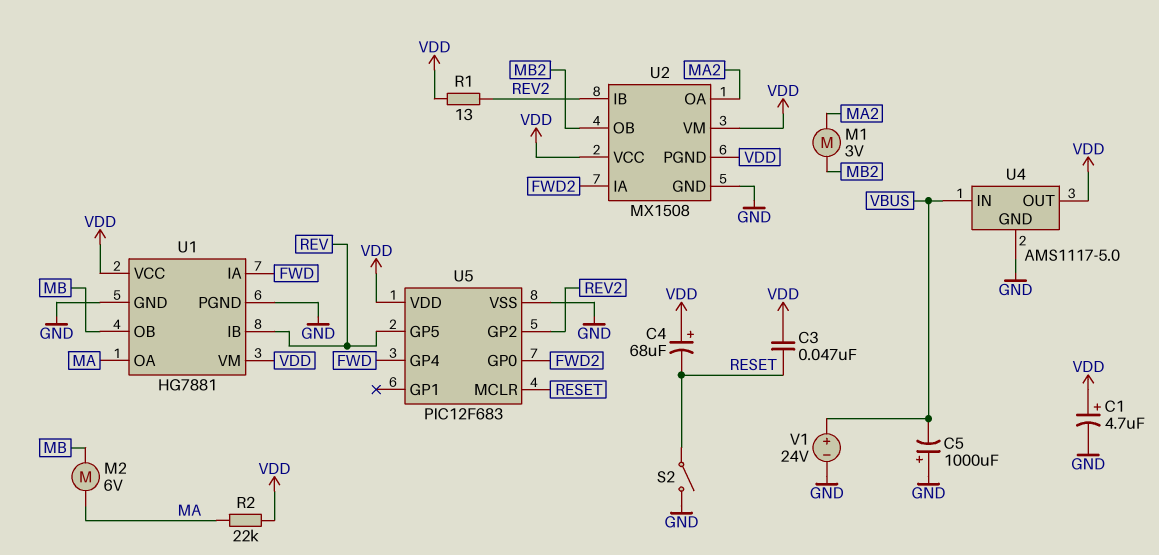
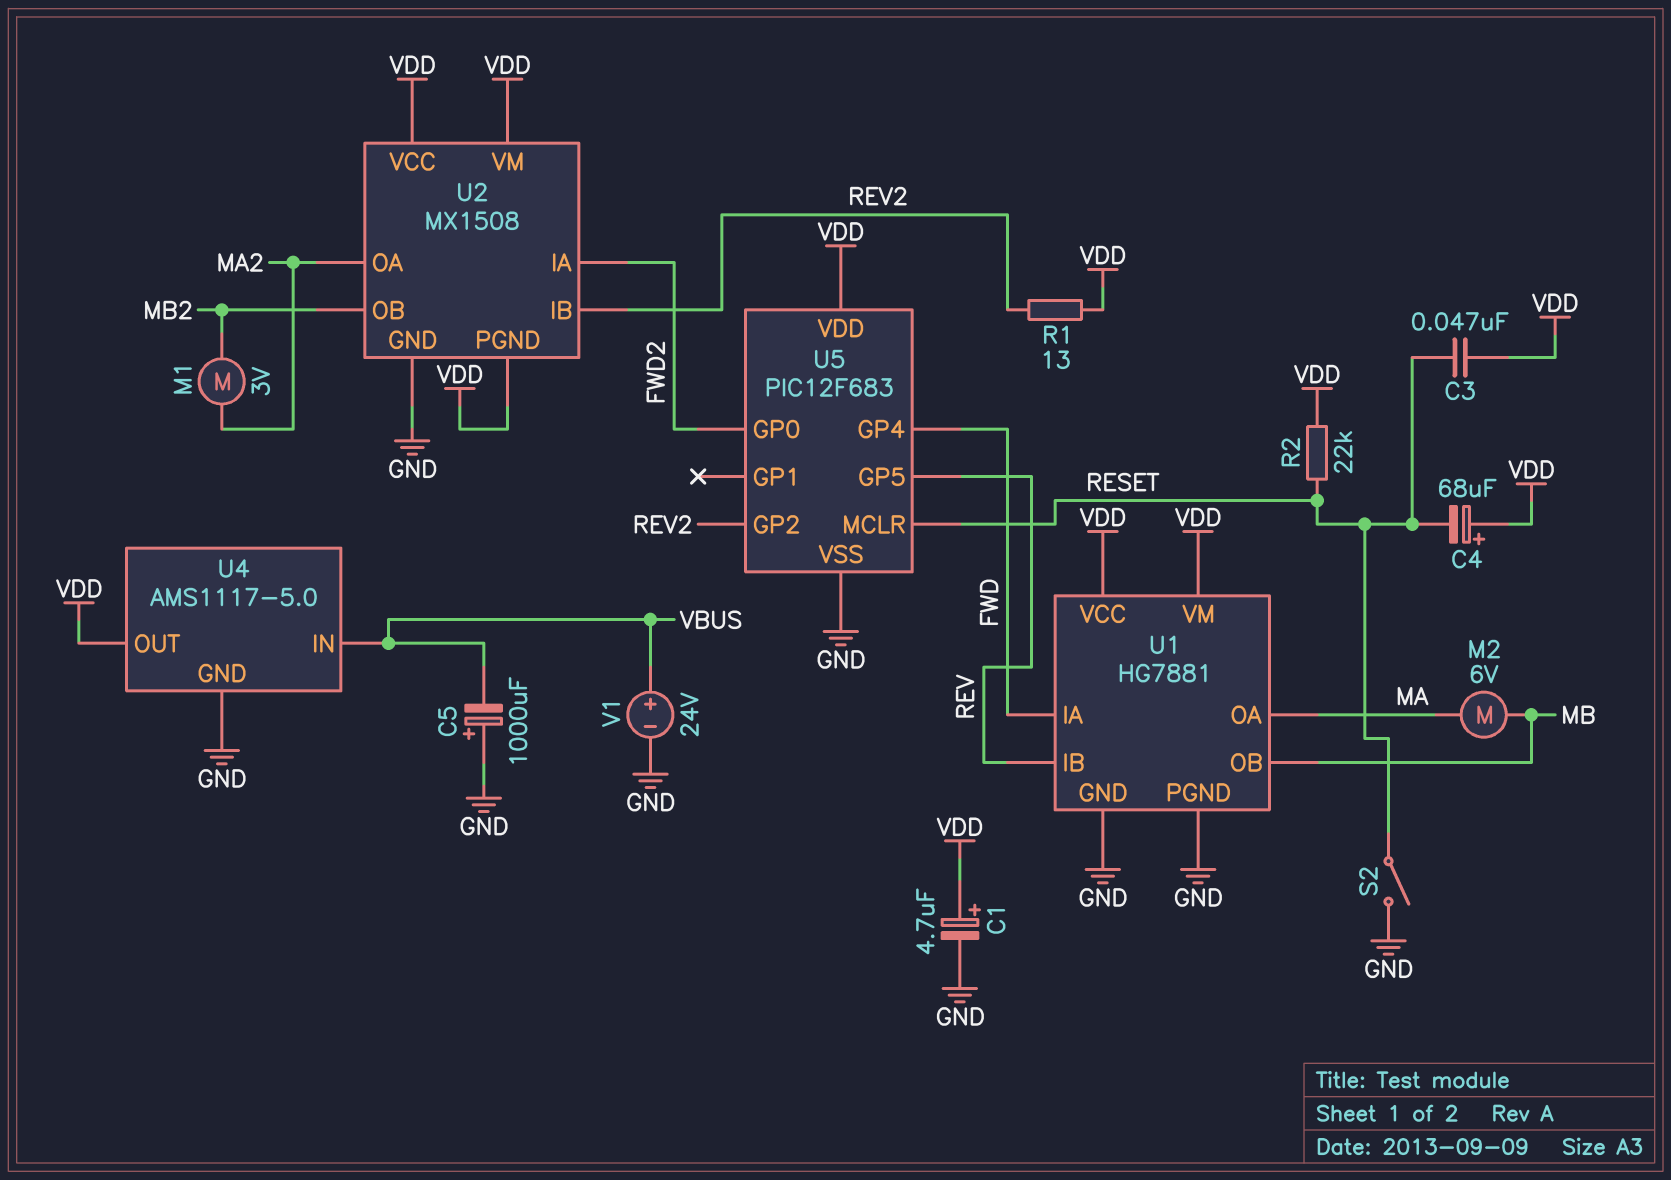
R2: 22k (MA, VDD) -> 22k (RESET, VDD)

